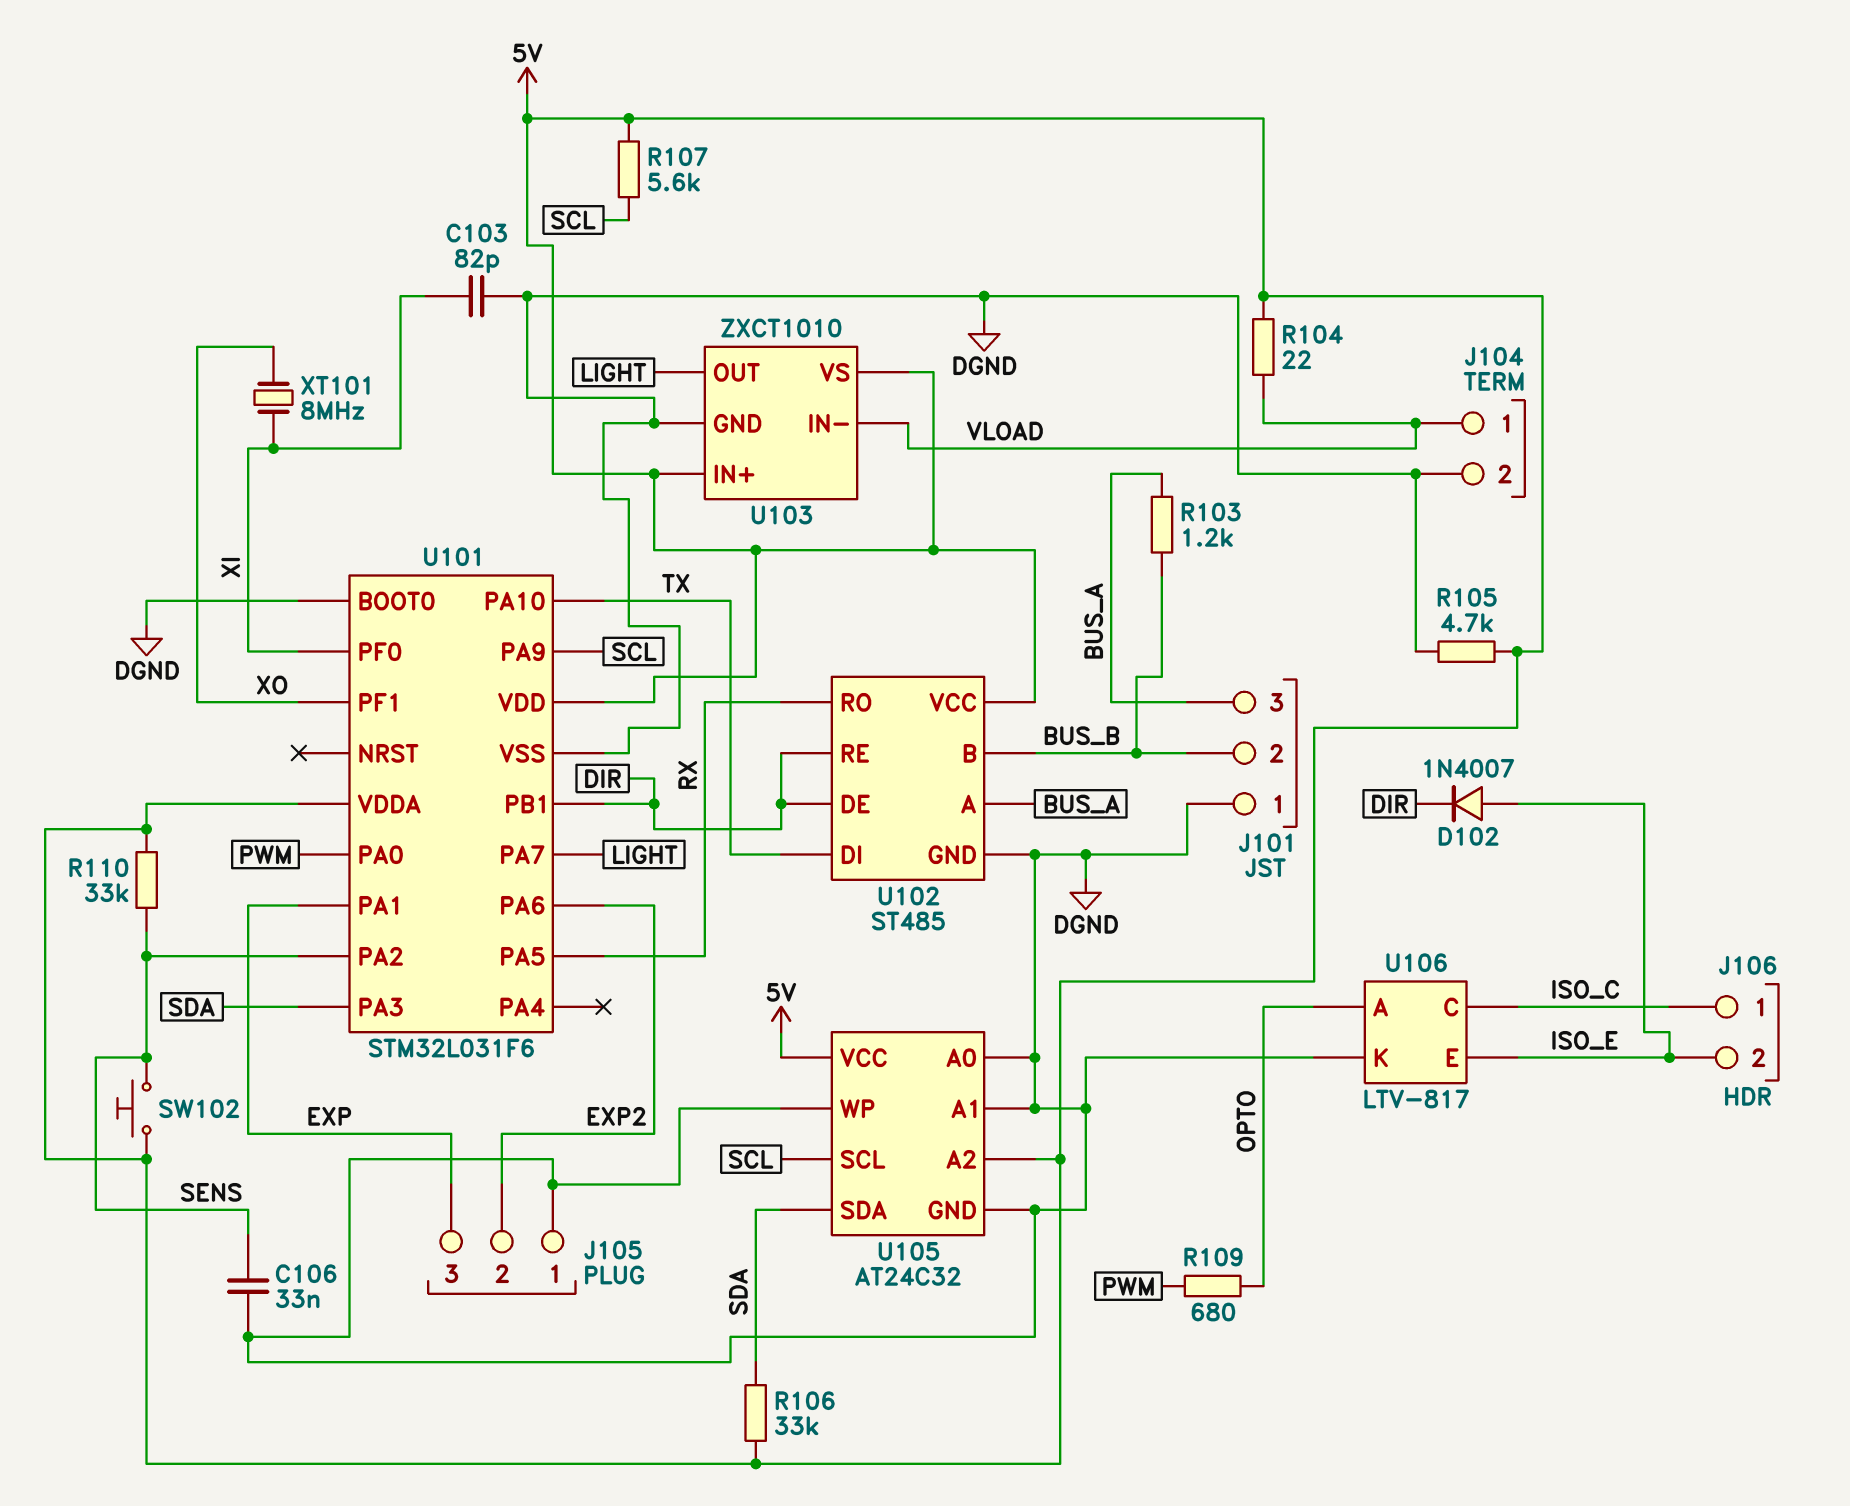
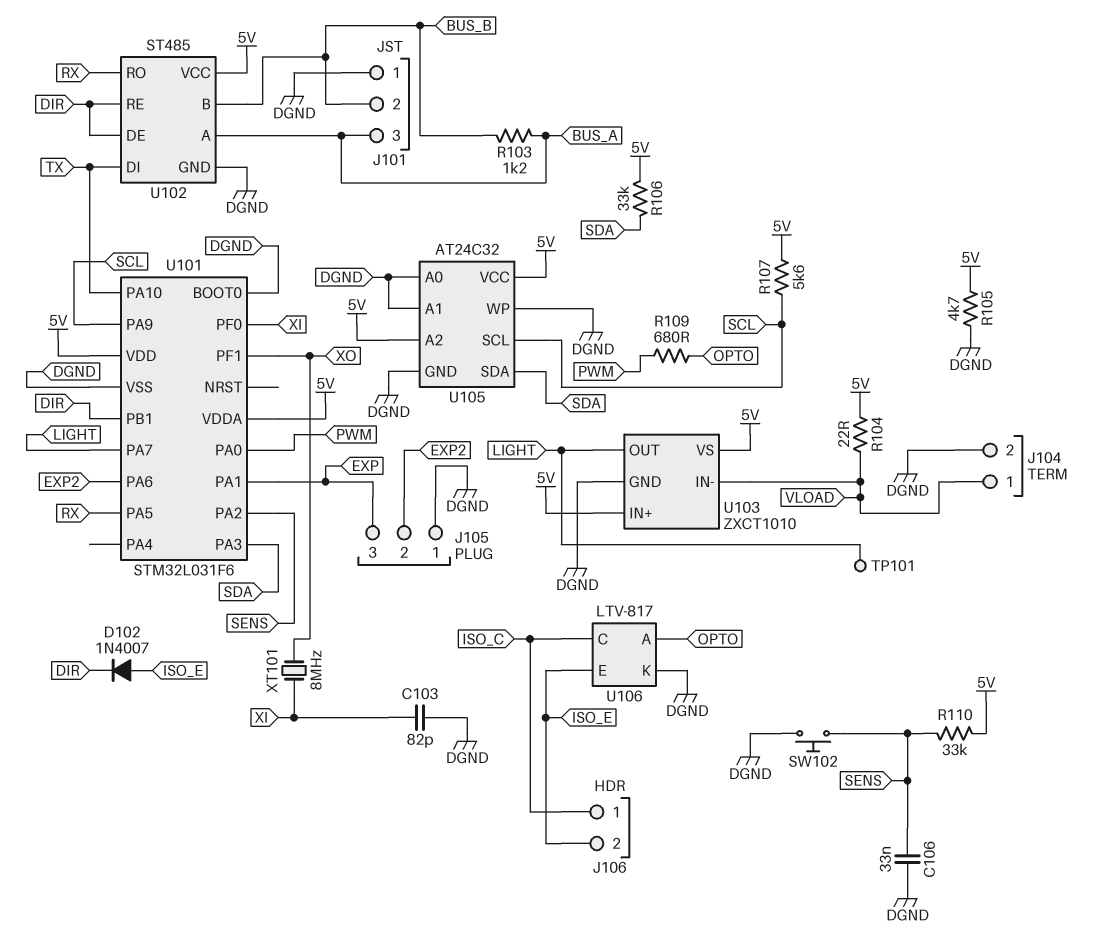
SW102: button (5V, SENS) -> button (DGND, SENS)
TP101: none -> test point (LIGHT)

